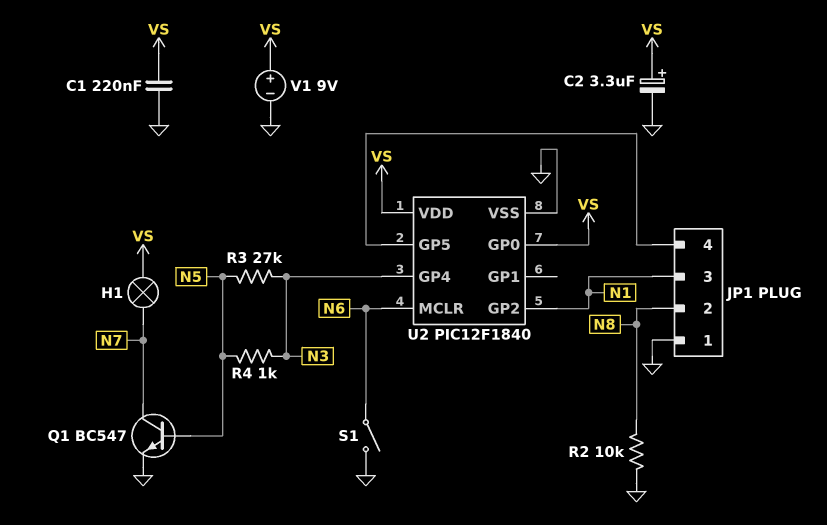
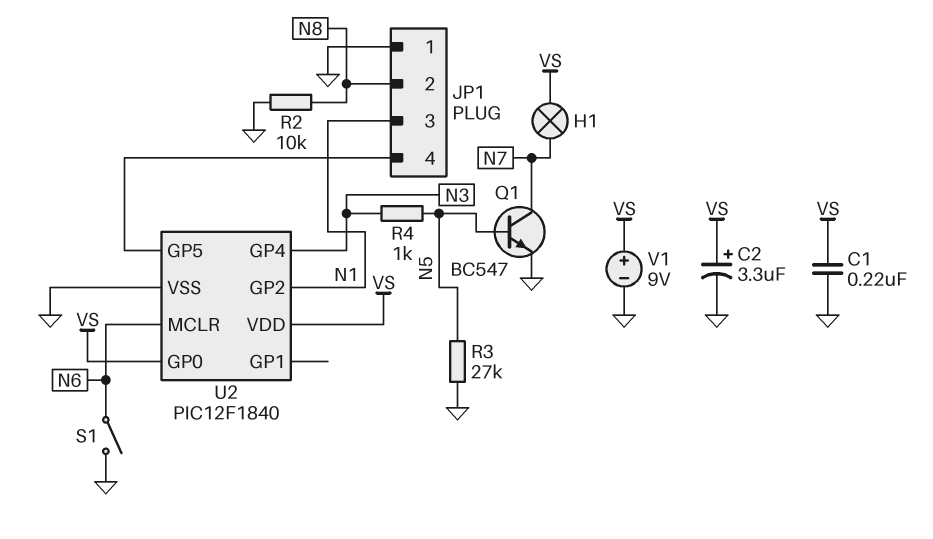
R3: 27k (N3, N5) -> 27k (GND, N5)

